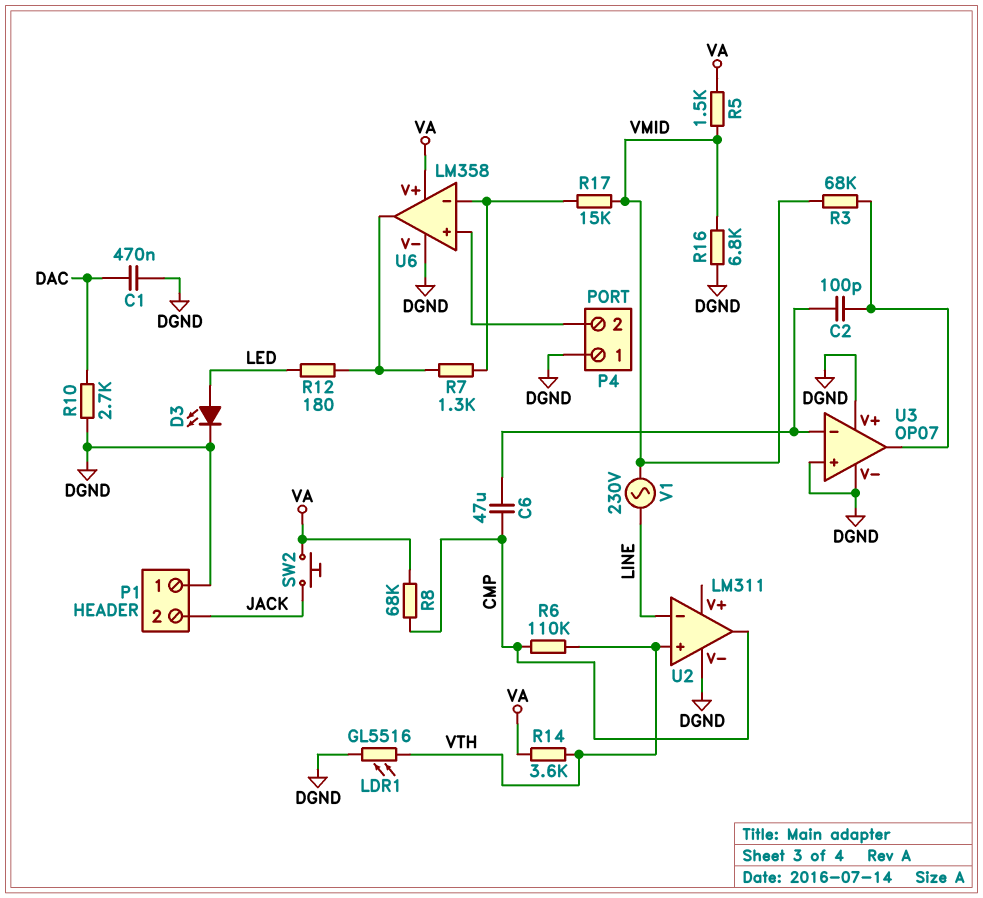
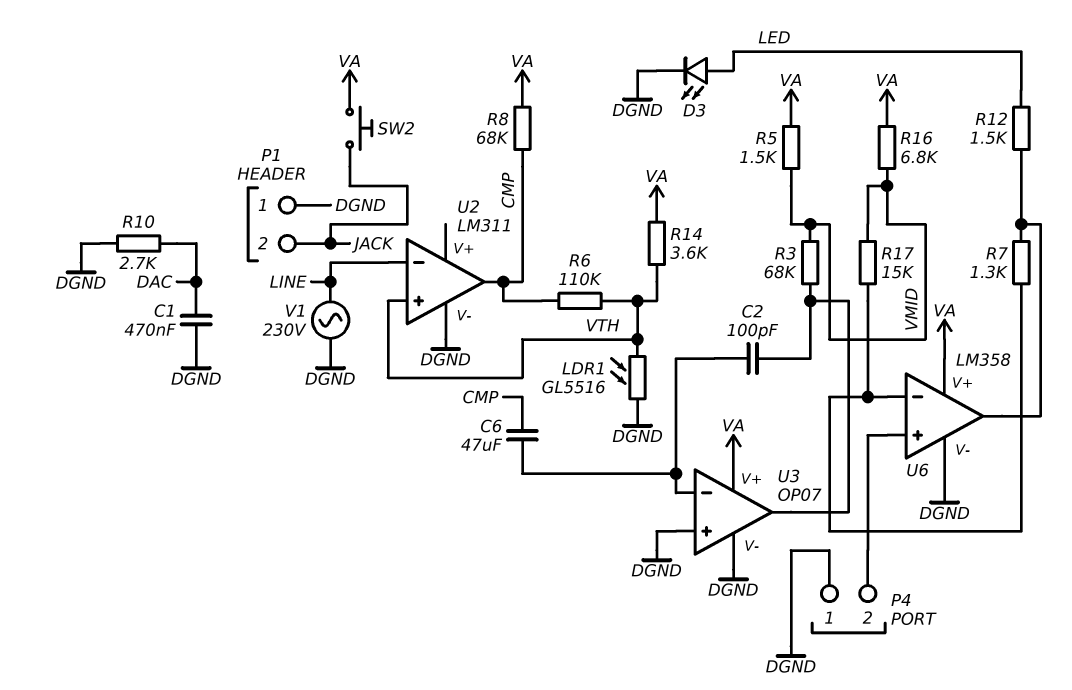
R12: 180 (LED, U6/out) -> 1.5k (LED, U6/out)
R16: 6.8k (DGND, VMID) -> 6.8k (VA, VMID)
U3 pin V+: DGND -> VA
V1: AC 230V (LINE, VMID) -> AC 230V (DGND, LINE)

